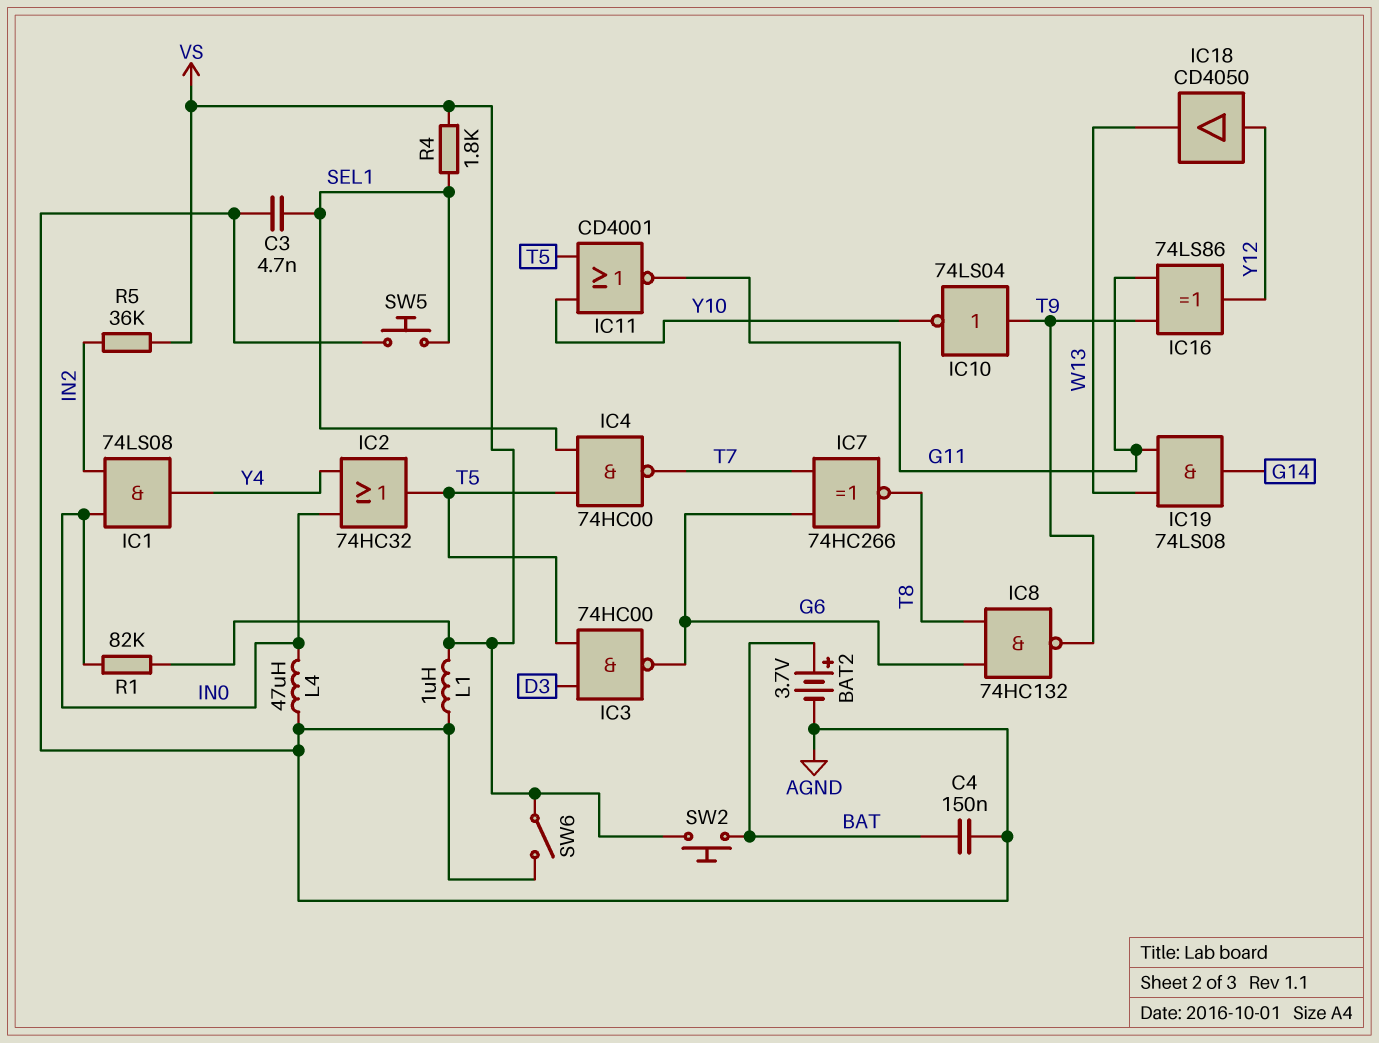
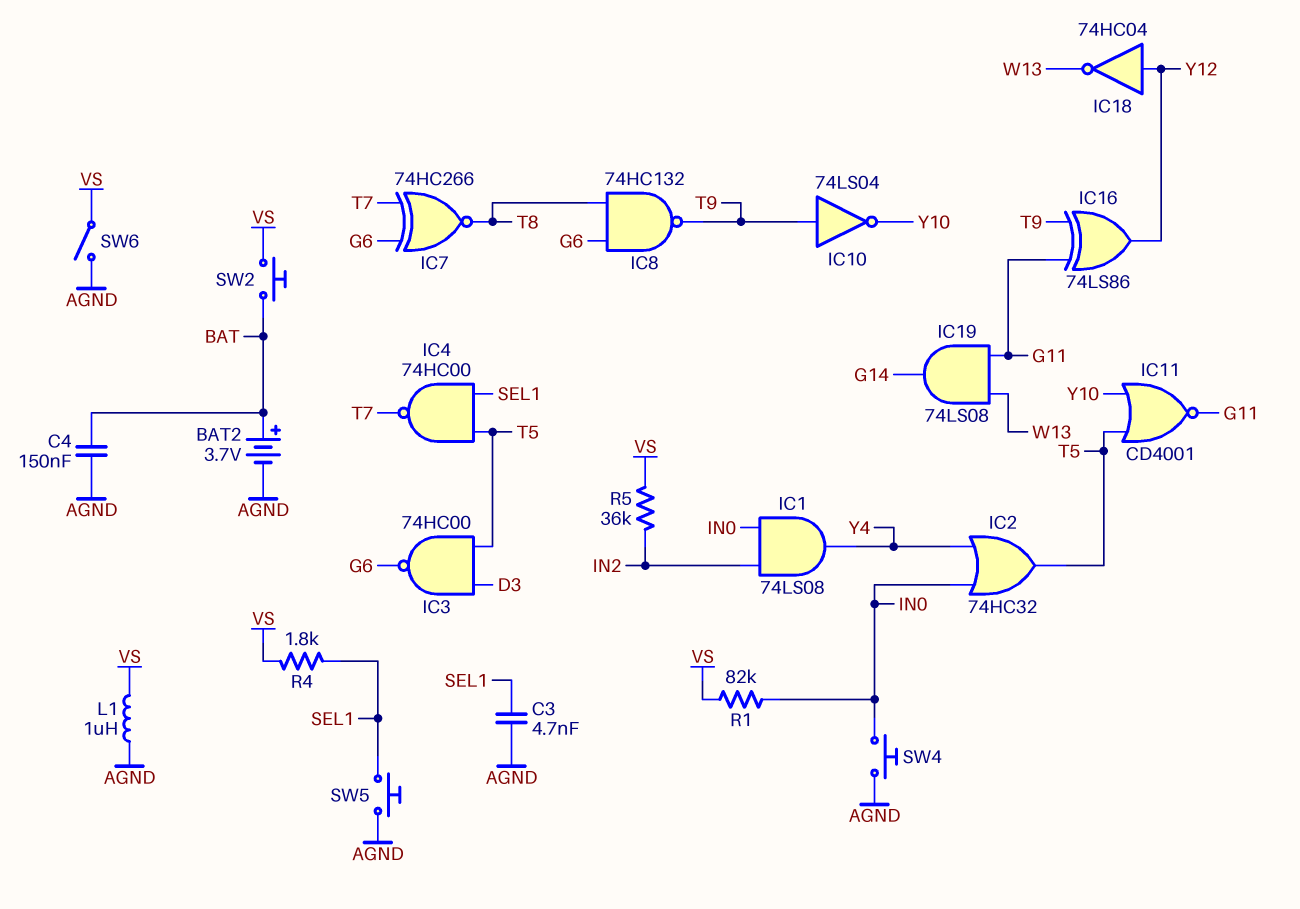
IC18: buffer CD4050 (in Y12, out W13) -> NOT 74HC04 (in Y12, out W13)
L4: 47uH (AGND, IN0) -> none
SW4: none -> button (AGND, IN0)

